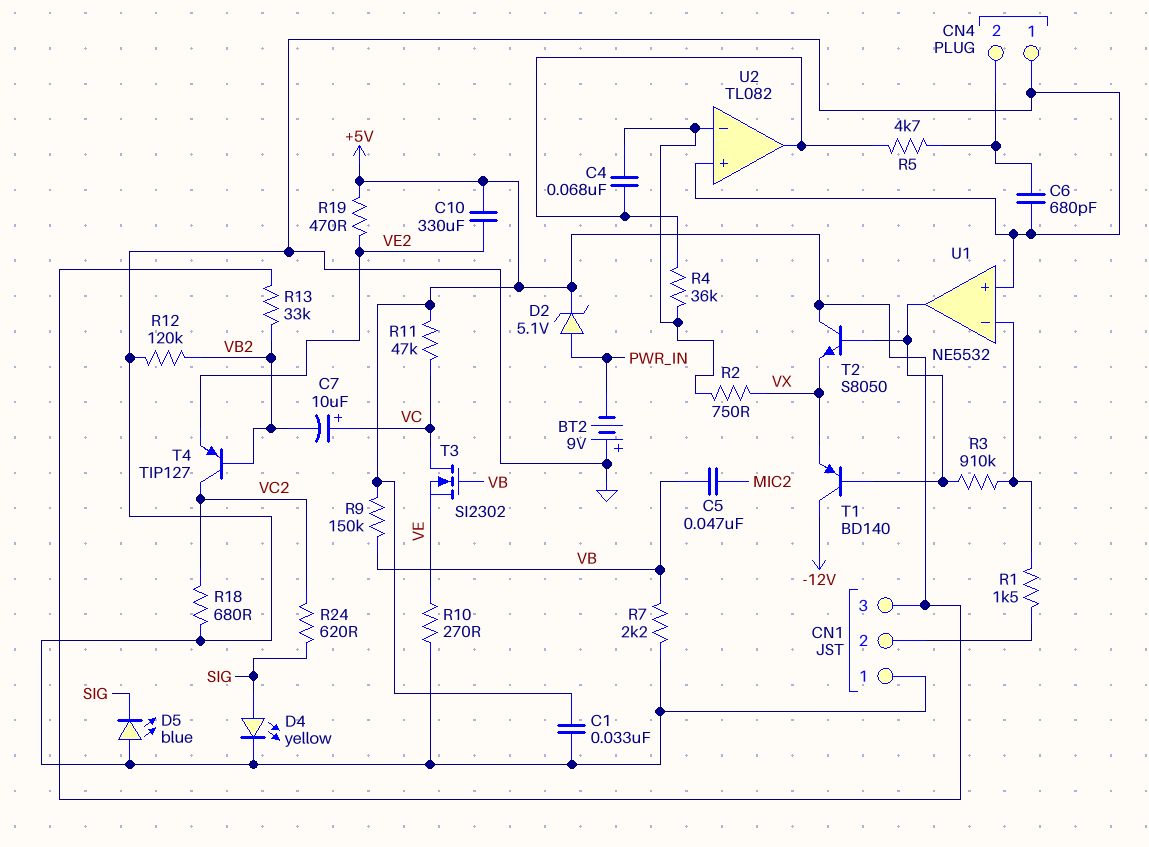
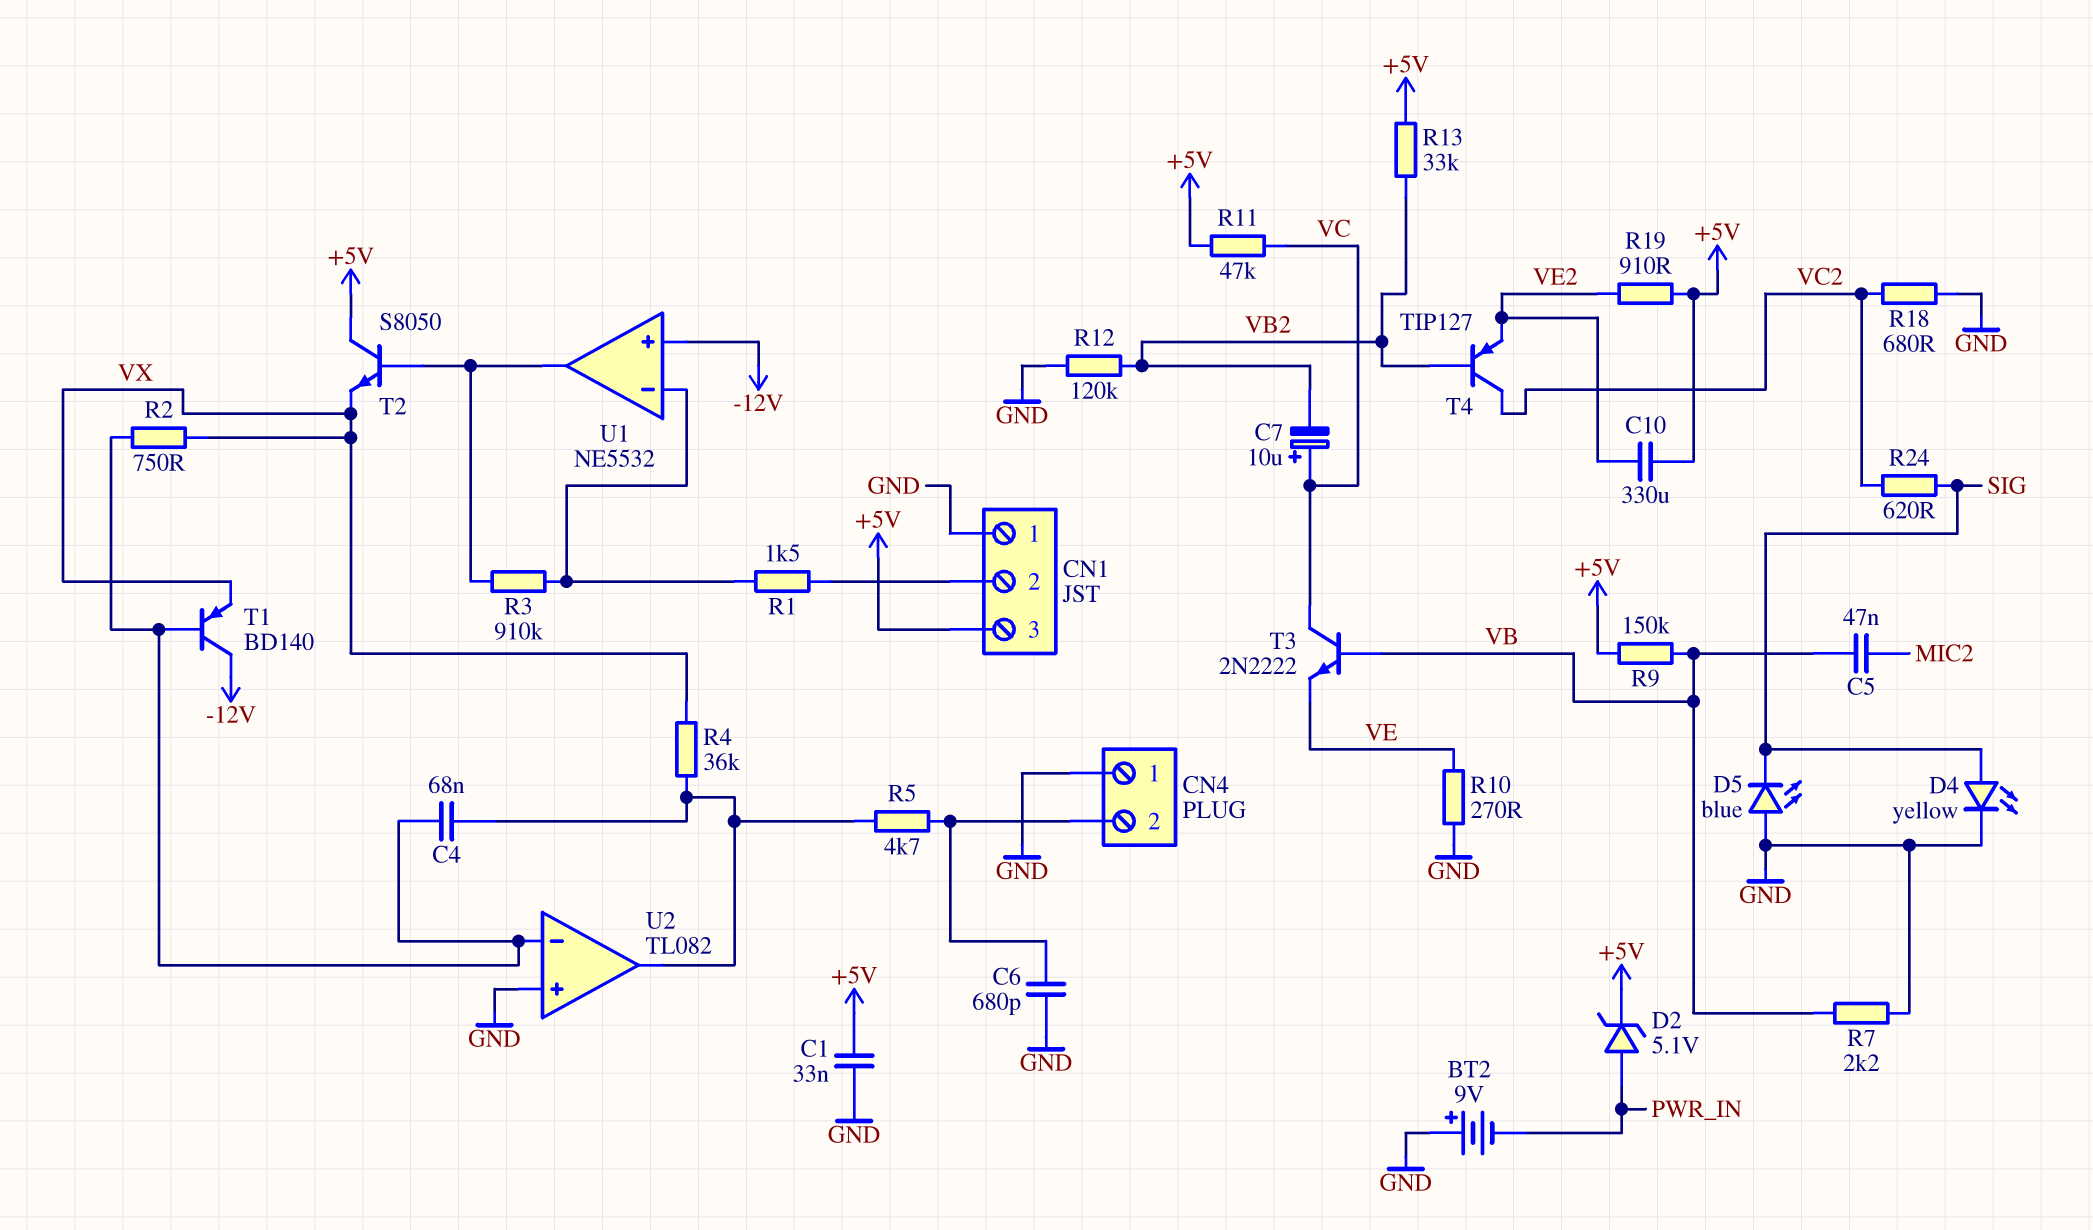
R4: 36k (U2/in-, U2/out) -> 36k (U2/out, VX)
R19: 470 (+5V, VE2) -> 910 (+5V, VE2)
T1: PNP BD140 (B U1/out, C -12V, E VX) -> PNP BD140 (B U2/in-, C -12V, E VX)
T3: NMOS SI2302 (G VB, D VC, S VE) -> NPN 2N2222 (B VB, C VC, E VE)
U1 pin in+: GND -> -12V

